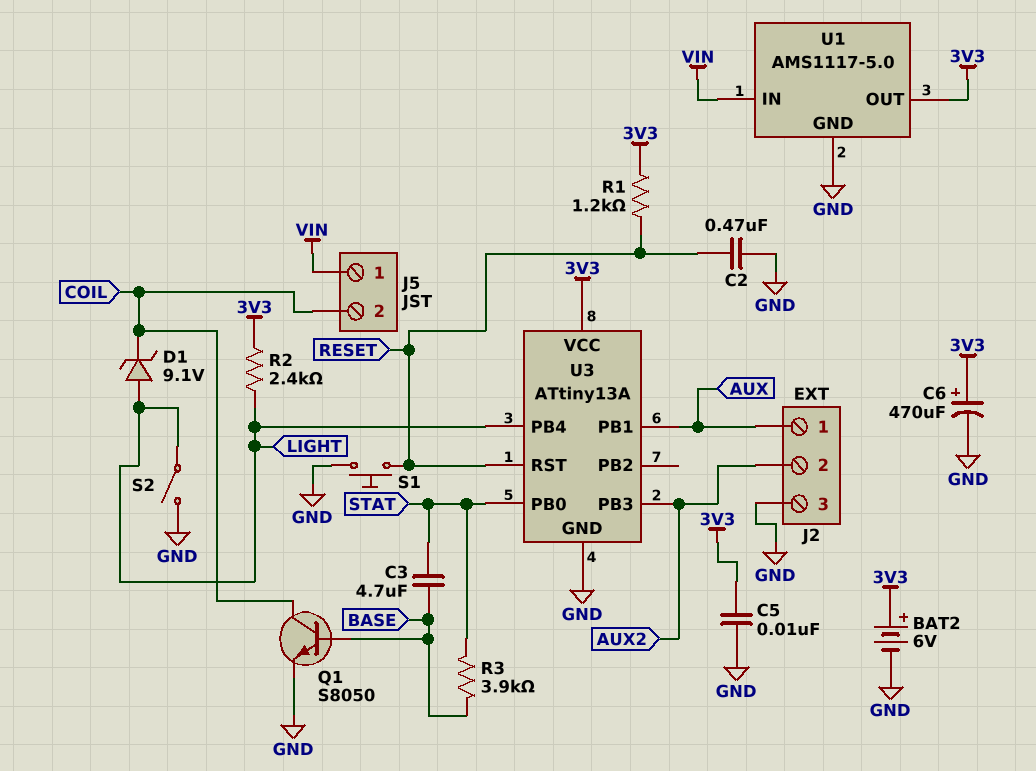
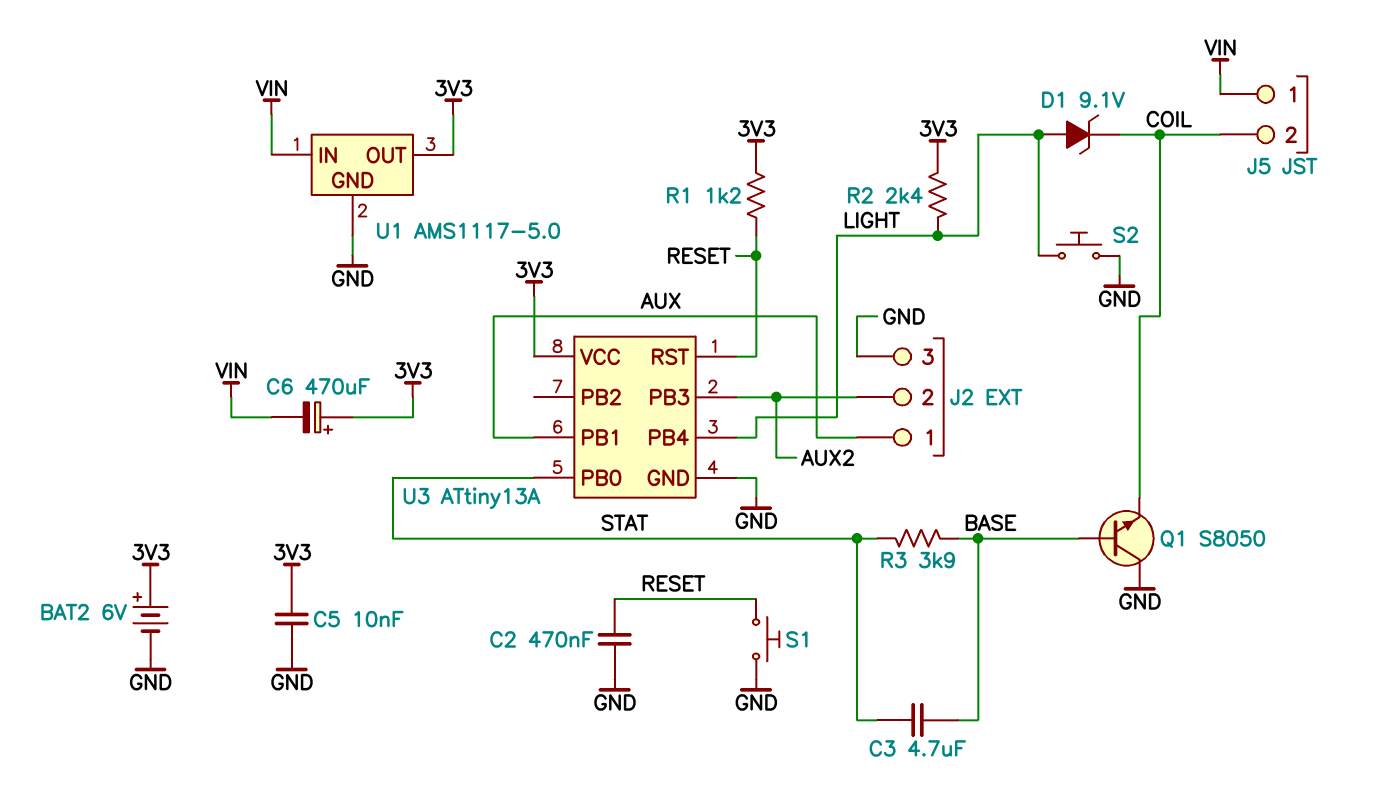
C6: 470uF (plus 3V3, minus GND) -> 470uF (plus 3V3, minus VIN)
Q1: NPN S8050 (B BASE, C COIL, E GND) -> NPN S8050 (B BASE, C GND, E COIL)
S2: switch (GND, LIGHT) -> button (GND, LIGHT)

